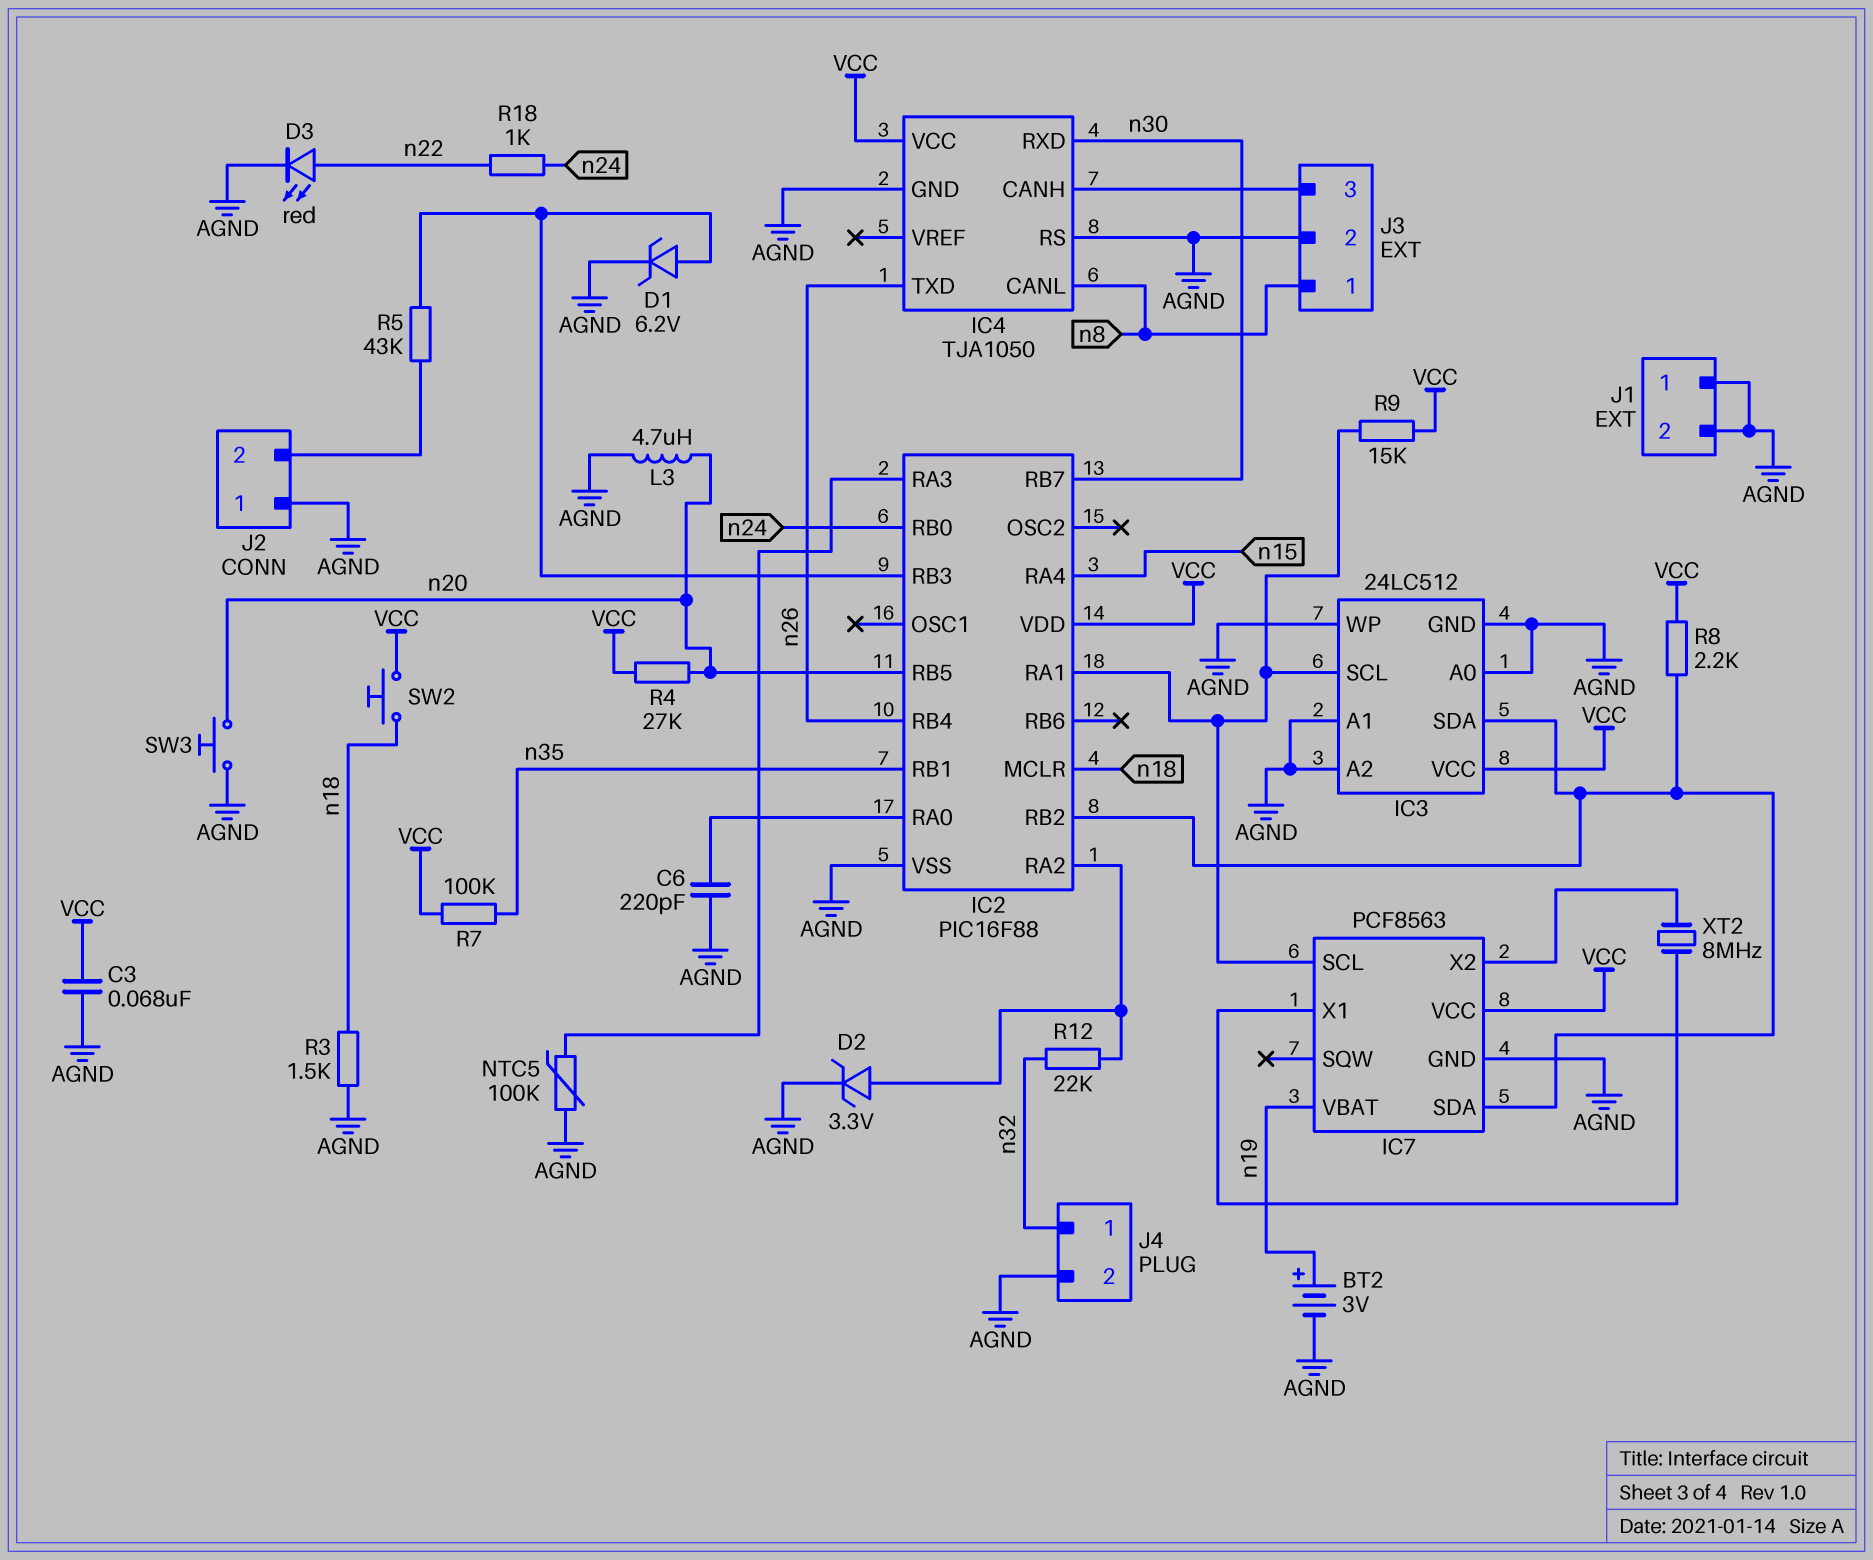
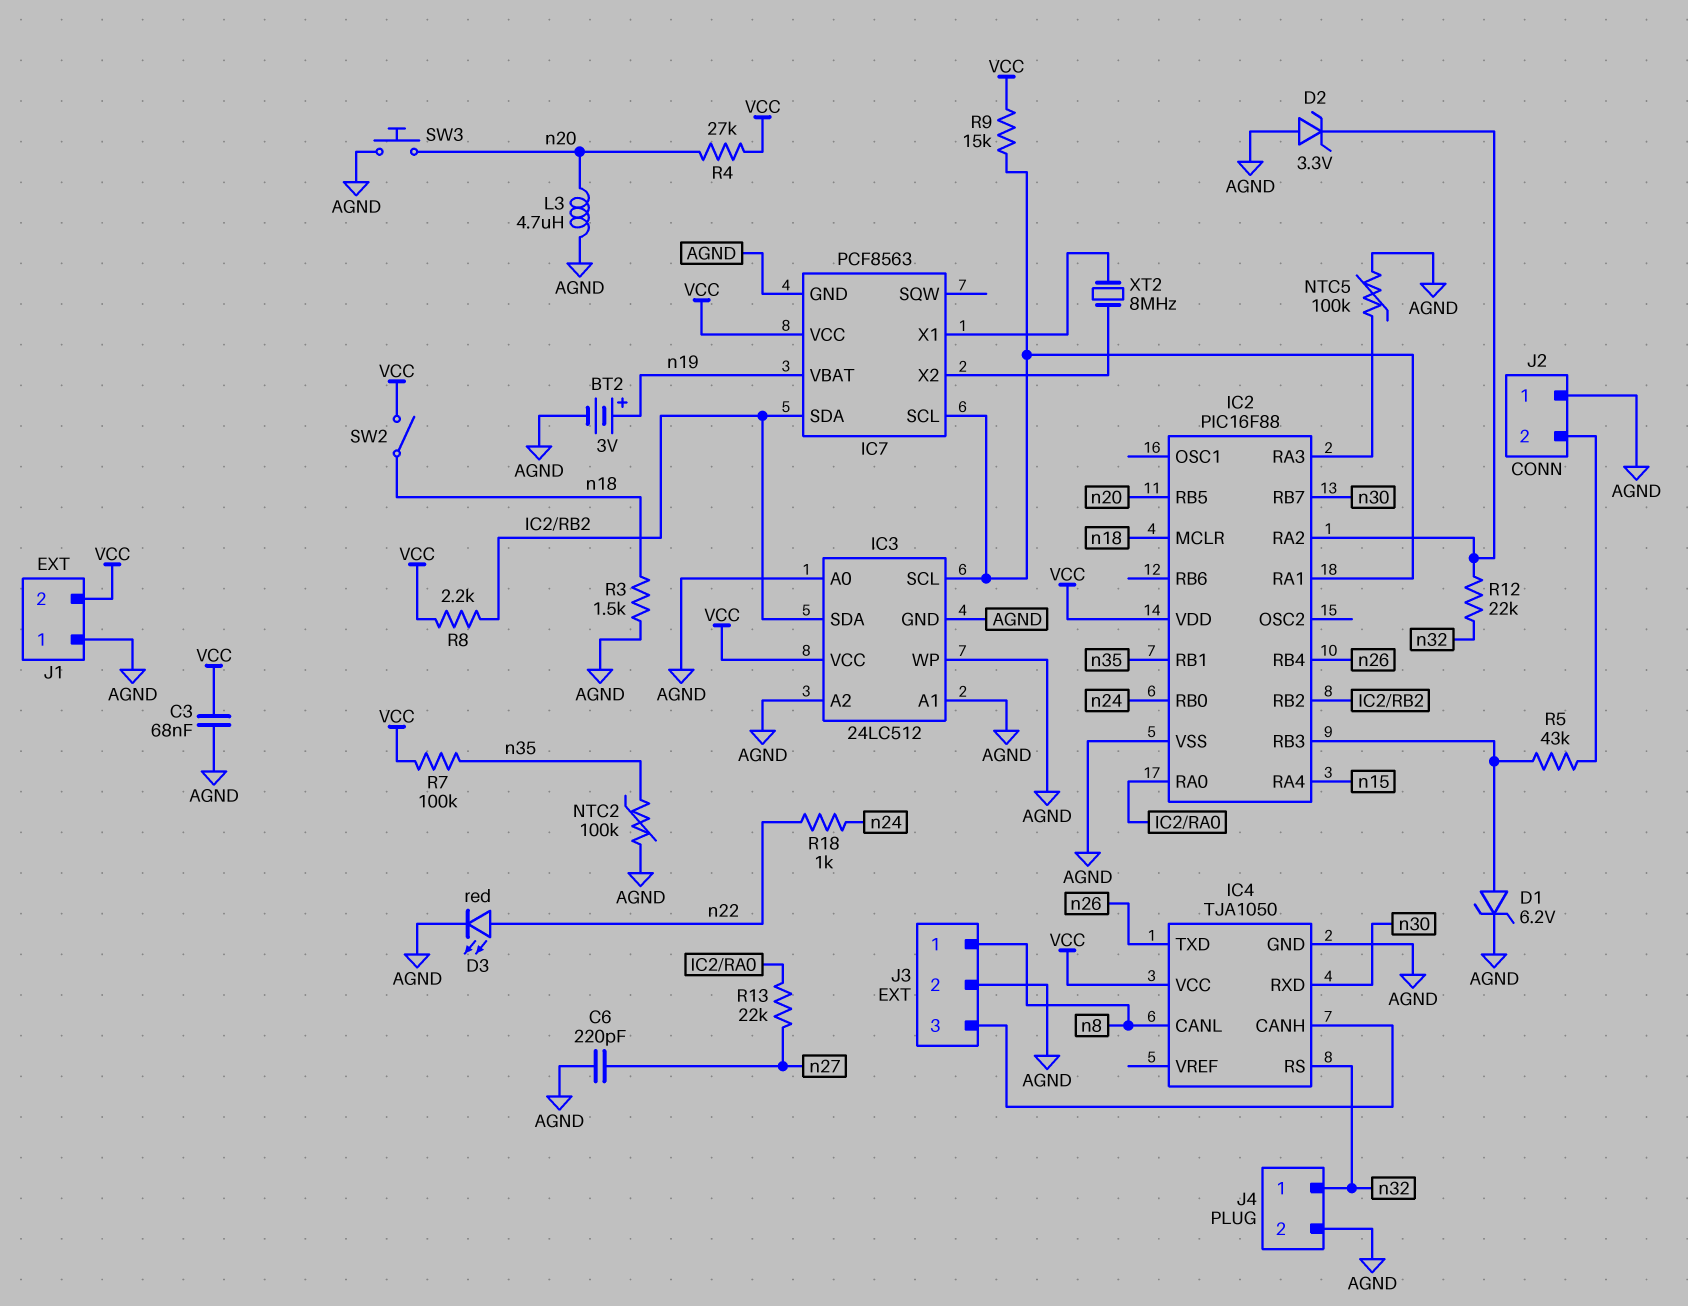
C6: 220pF (AGND, IC2/RA0) -> 220pF (AGND, n27)
D2: zener 3.3V (A IC2/RA2, K AGND) -> zener 3.3V (A AGND, K IC2/RA2)
IC4 pin RS: AGND -> n32
J1 pin 2: AGND -> VCC
NTC2: none -> 100k (AGND, n35)
R13: none -> 22k (IC2/RA0, n27)
SW2: button (VCC, n18) -> switch (VCC, n18)

